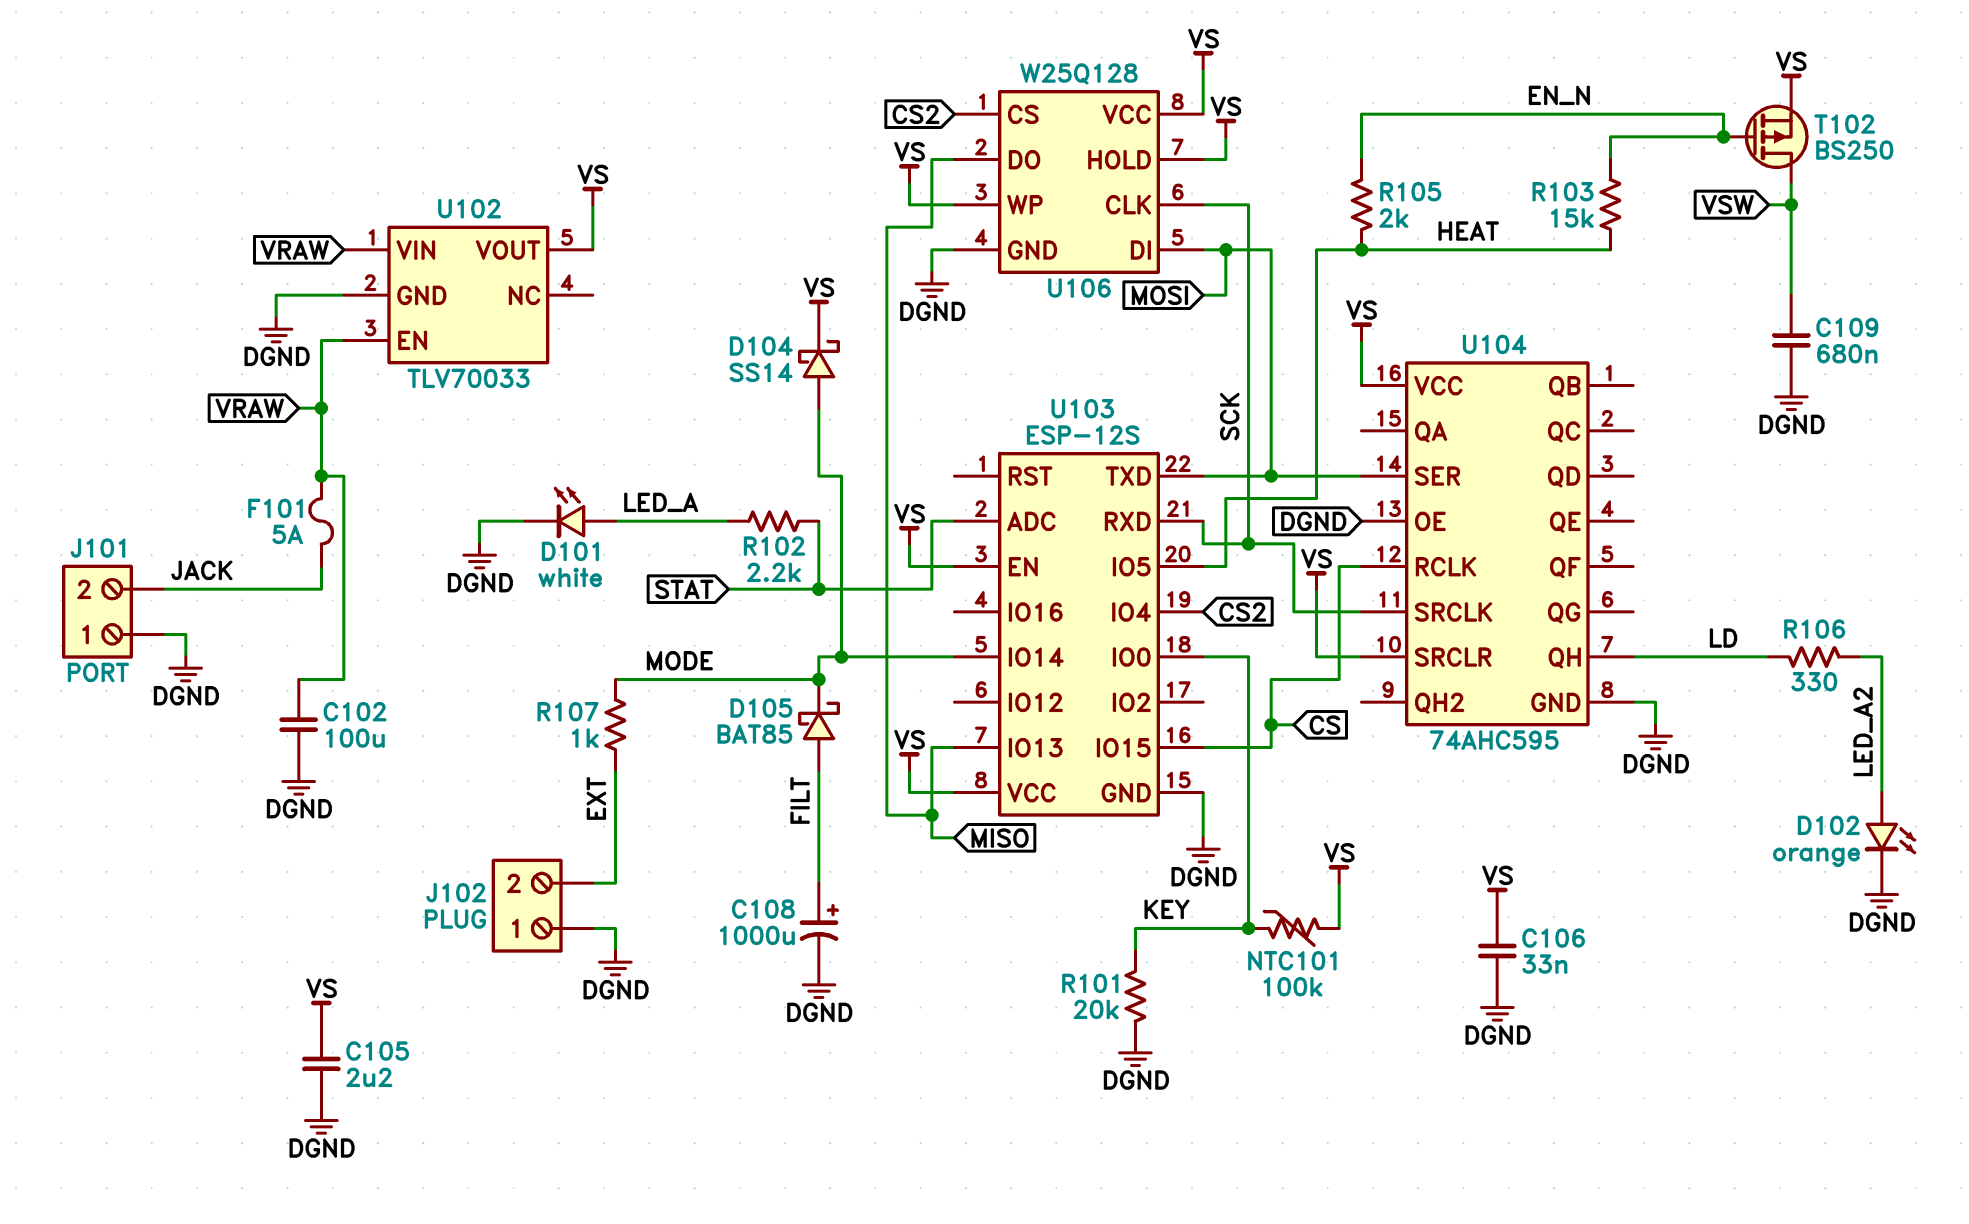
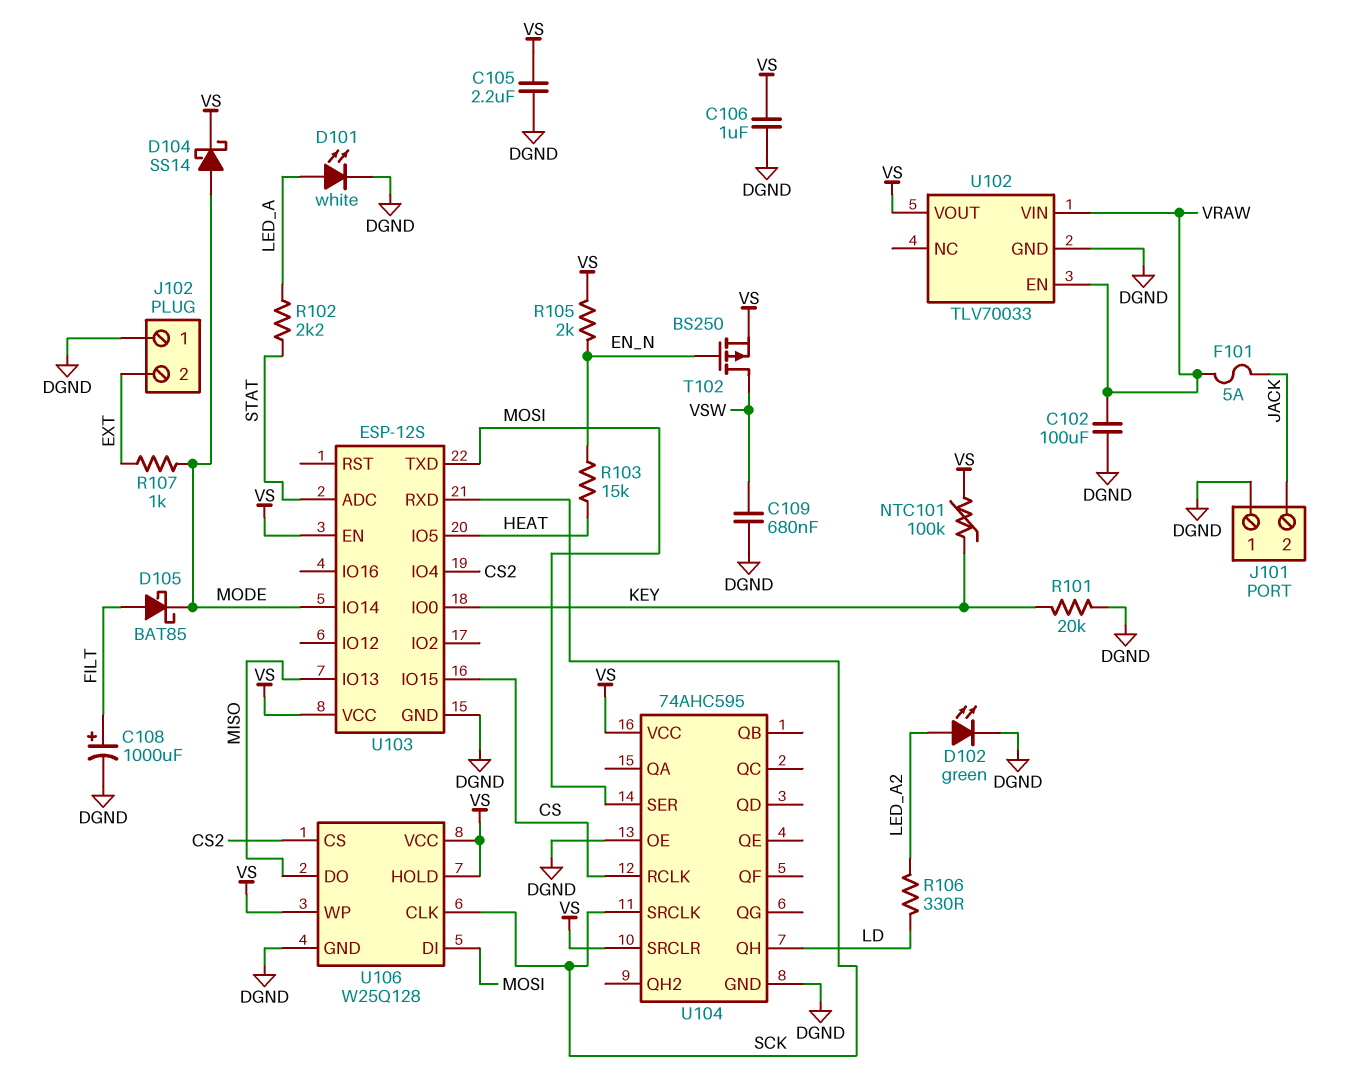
C106: 33nF (DGND, VS) -> 1uF (DGND, VS)
D102: LED orange (A LED_A2, K DGND) -> LED green (A LED_A2, K DGND)
R105: 2k (EN_N, HEAT) -> 2k (EN_N, VS)

